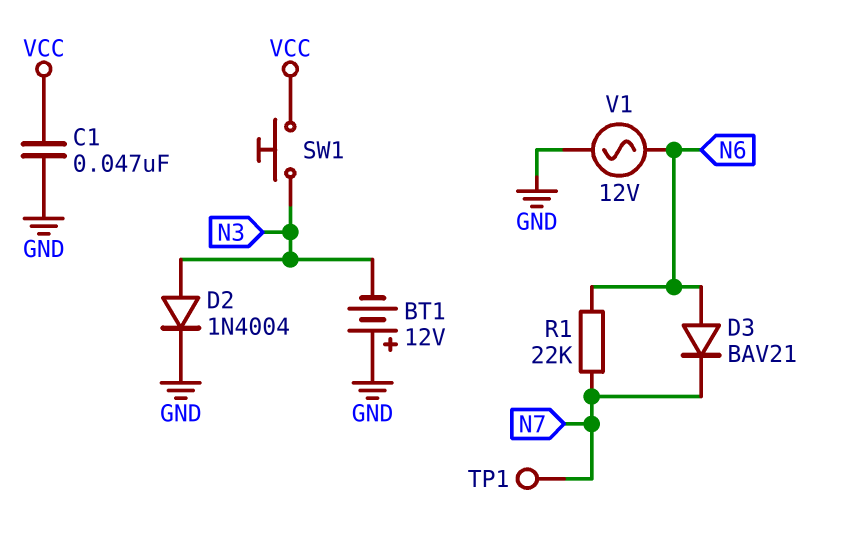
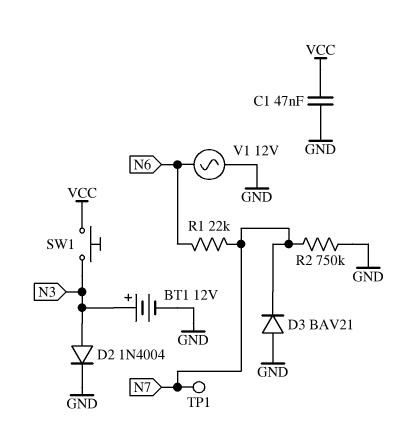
BT1: 12V (plus GND, minus N3) -> 12V (plus N3, minus GND)
D3: diode BAV21 (A N6, K N7) -> diode BAV21 (A GND, K N7)
R2: none -> 750k (GND, N7)

